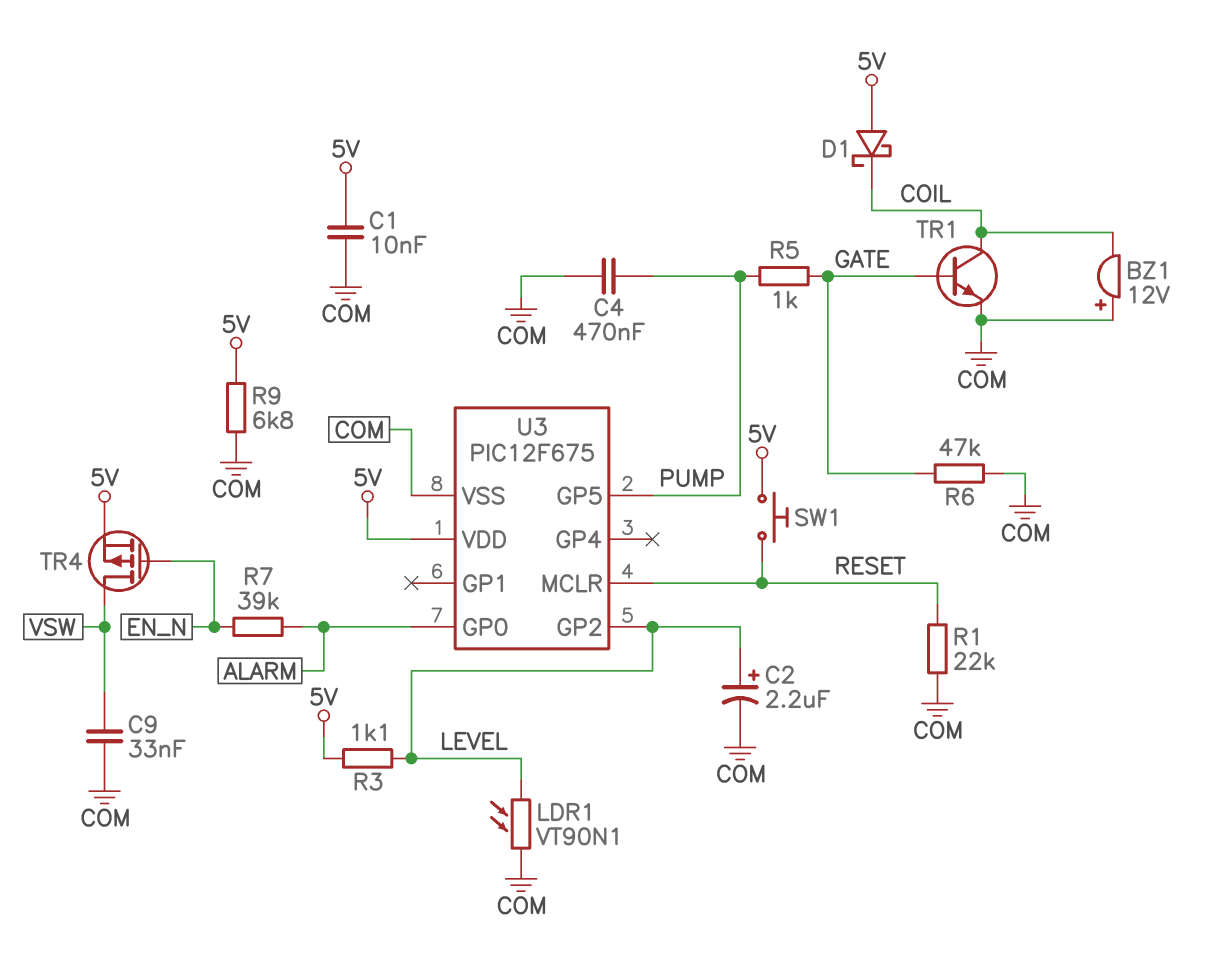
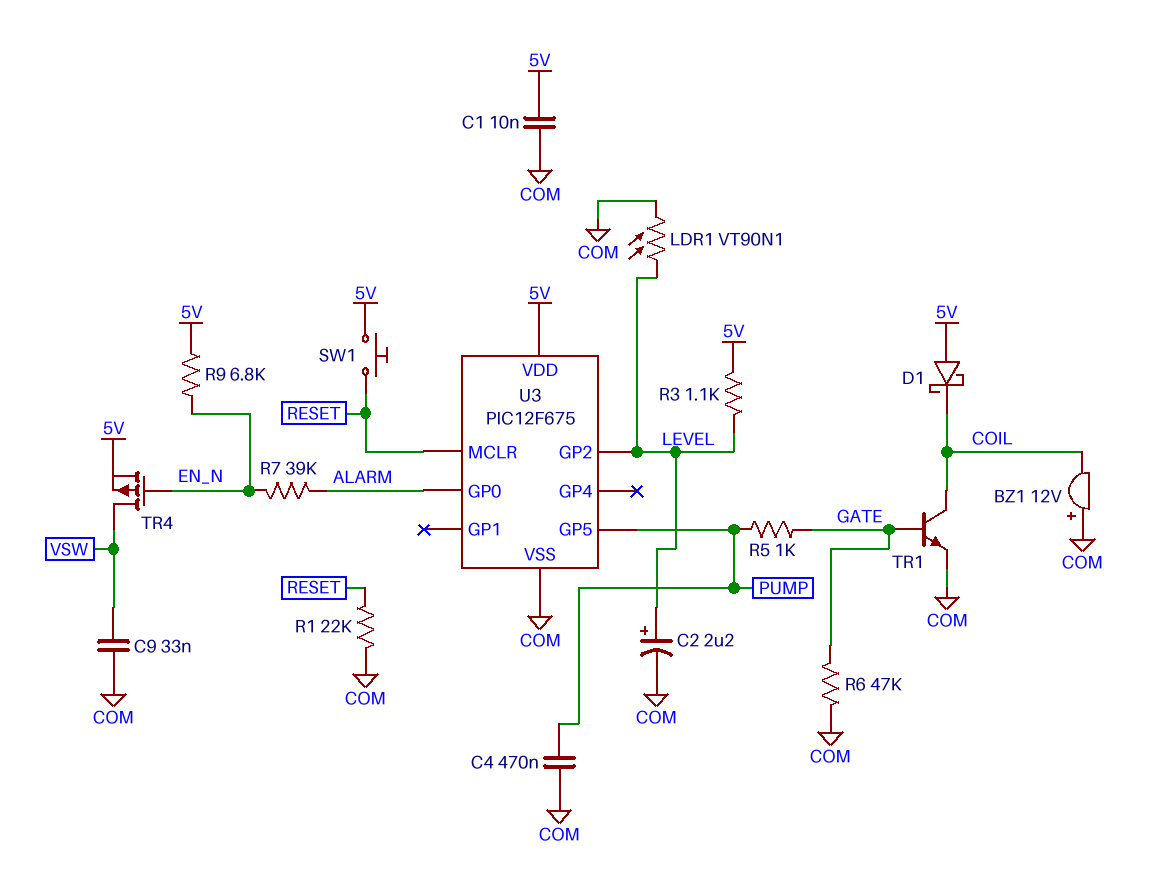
R9: 6.8k (5V, COM) -> 6.8k (5V, EN_N)

